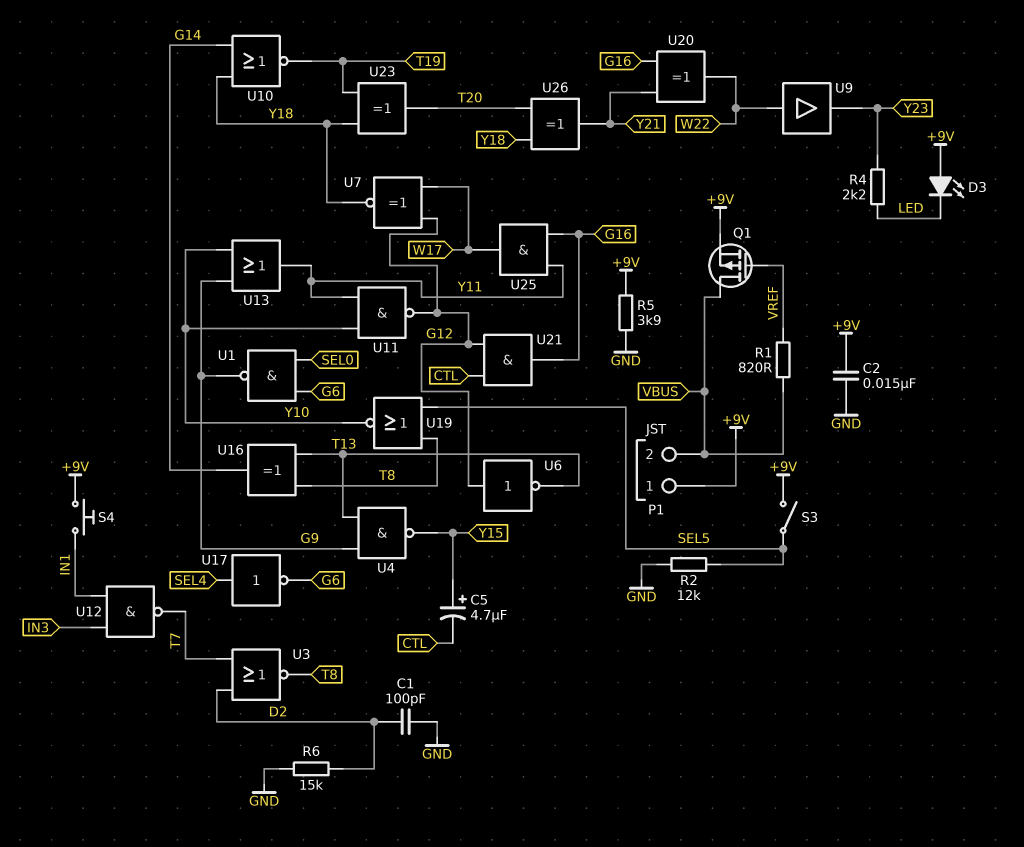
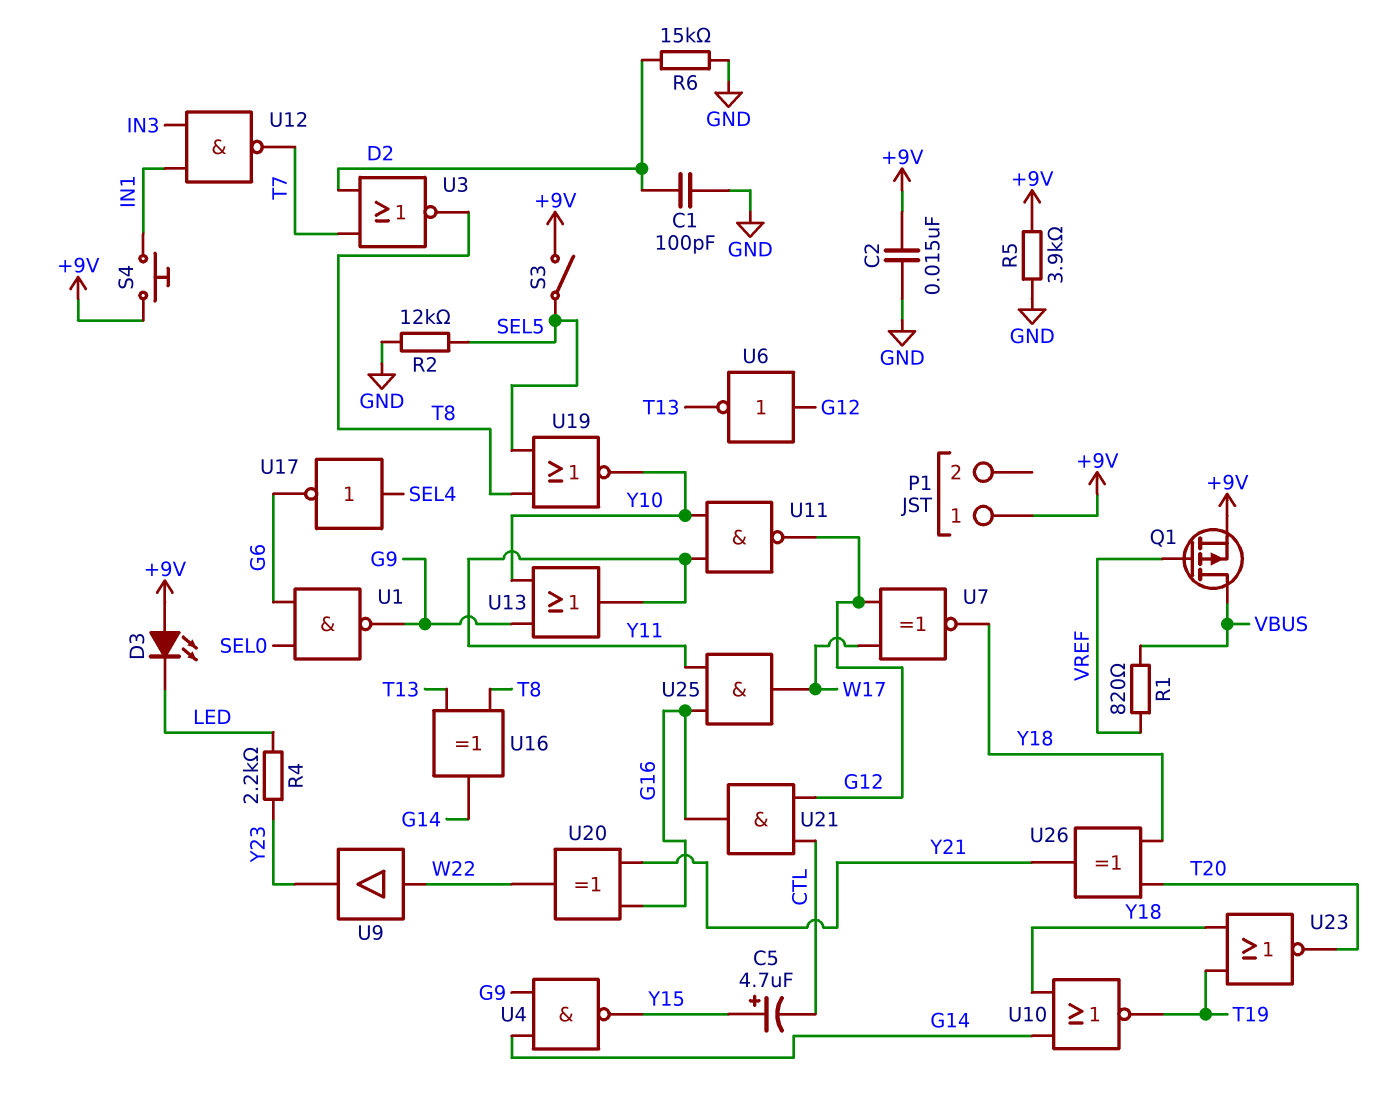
P1 pin 2: VBUS -> none
U4: NAND (in G9, in T13, out Y15) -> NAND (in G9, in G14, out Y15)
U23: XOR (in T19, in Y18, out T20) -> NOR (in T19, in Y18, out T20)

